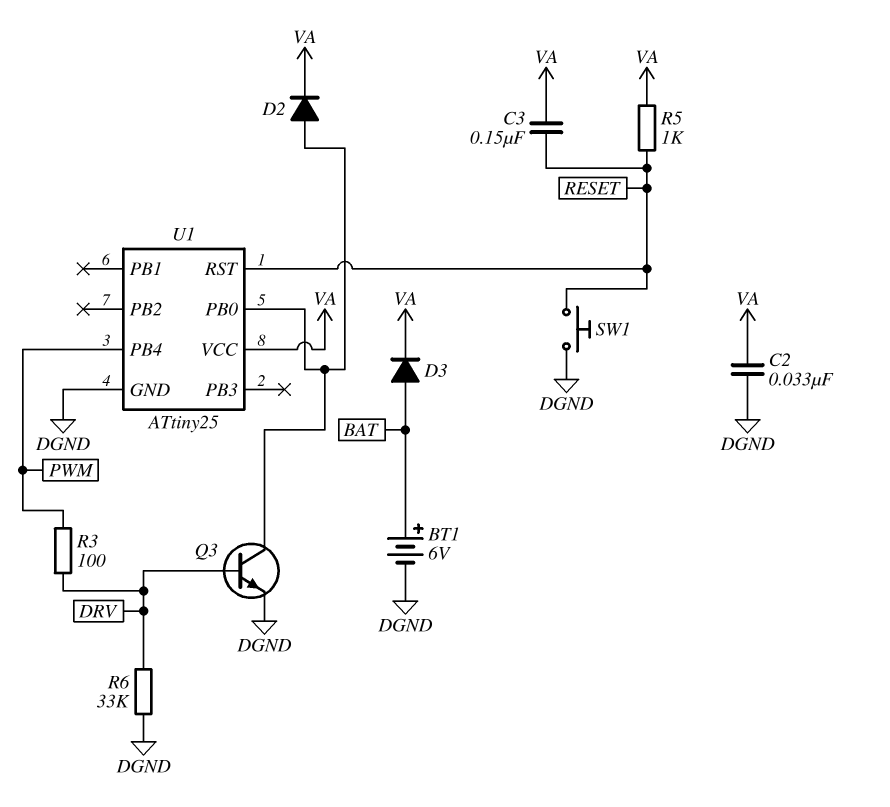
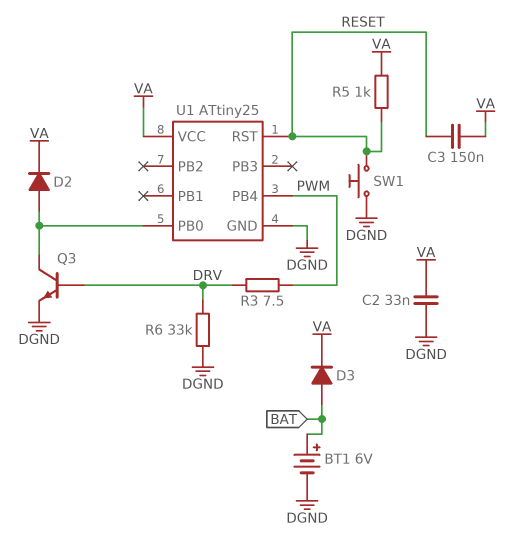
R3: 100 (DRV, PWM) -> 7.5 (DRV, PWM)

